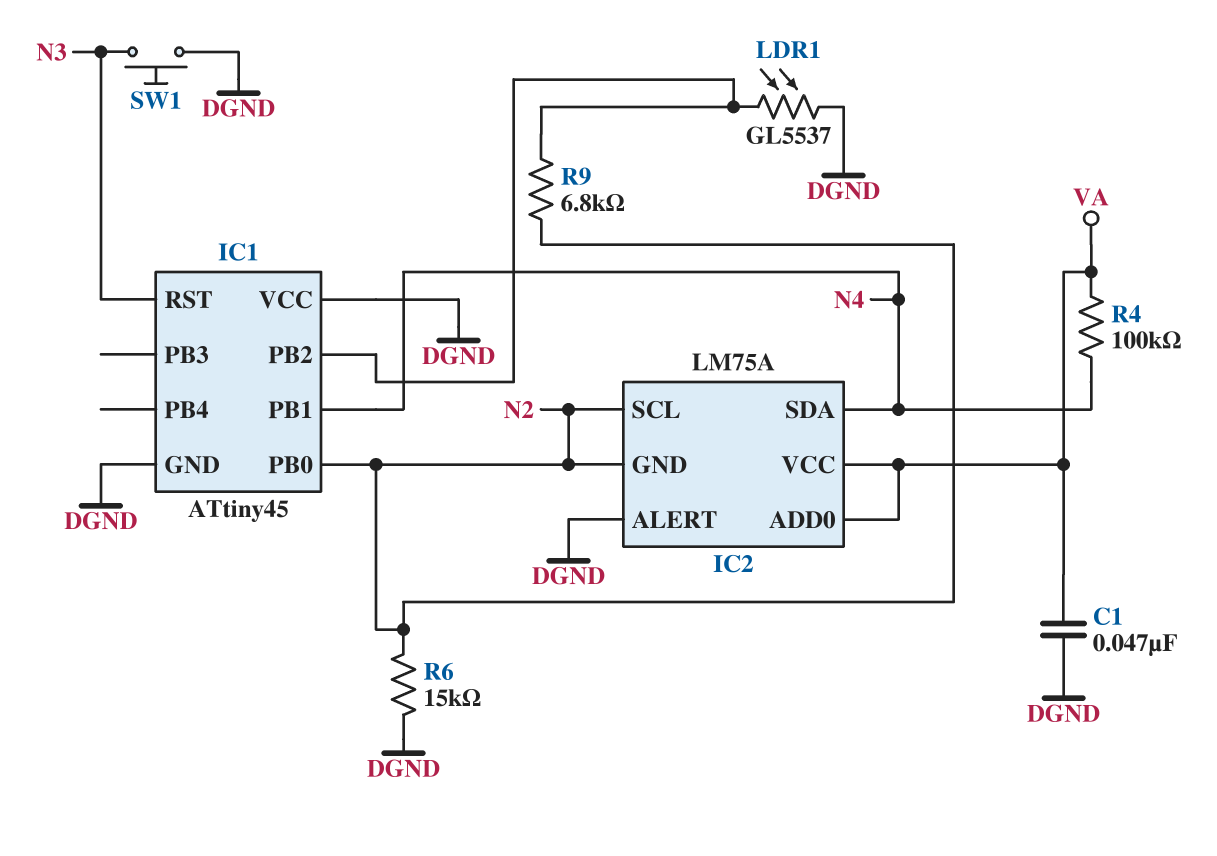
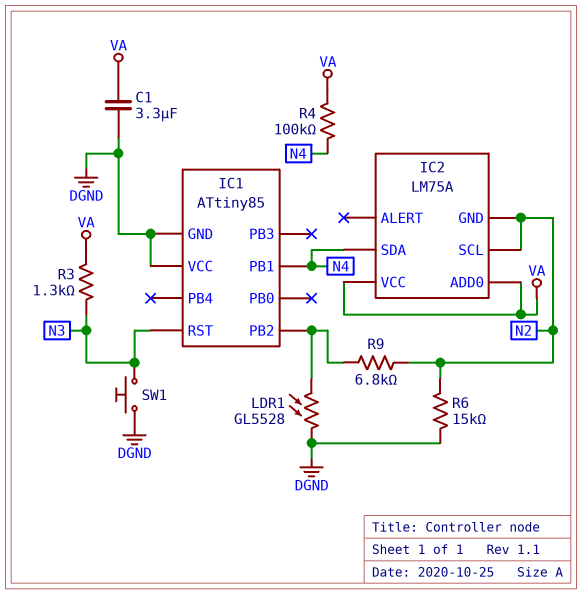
C1: 47nF (DGND, VA) -> 3.3uF (DGND, VA)
IC1: ATtiny45 -> ATtiny85
IC1 pin PB0: N2 -> none
IC2 pin ALERT: DGND -> none
LDR1: GL5537 (DGND, IC1/PB2) -> GL5528 (DGND, IC1/PB2)
R3: none -> 1.3k (N3, VA)

